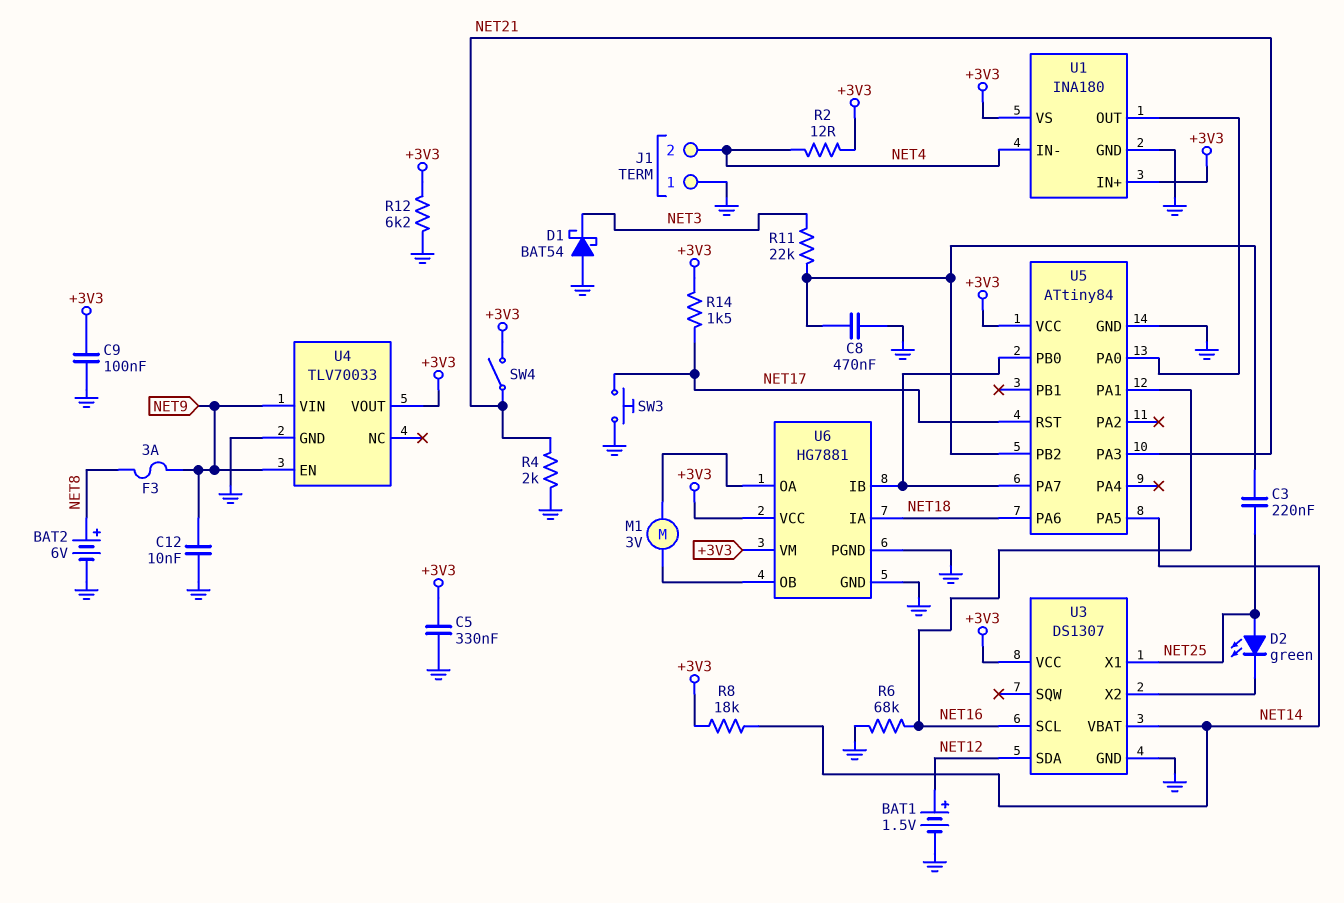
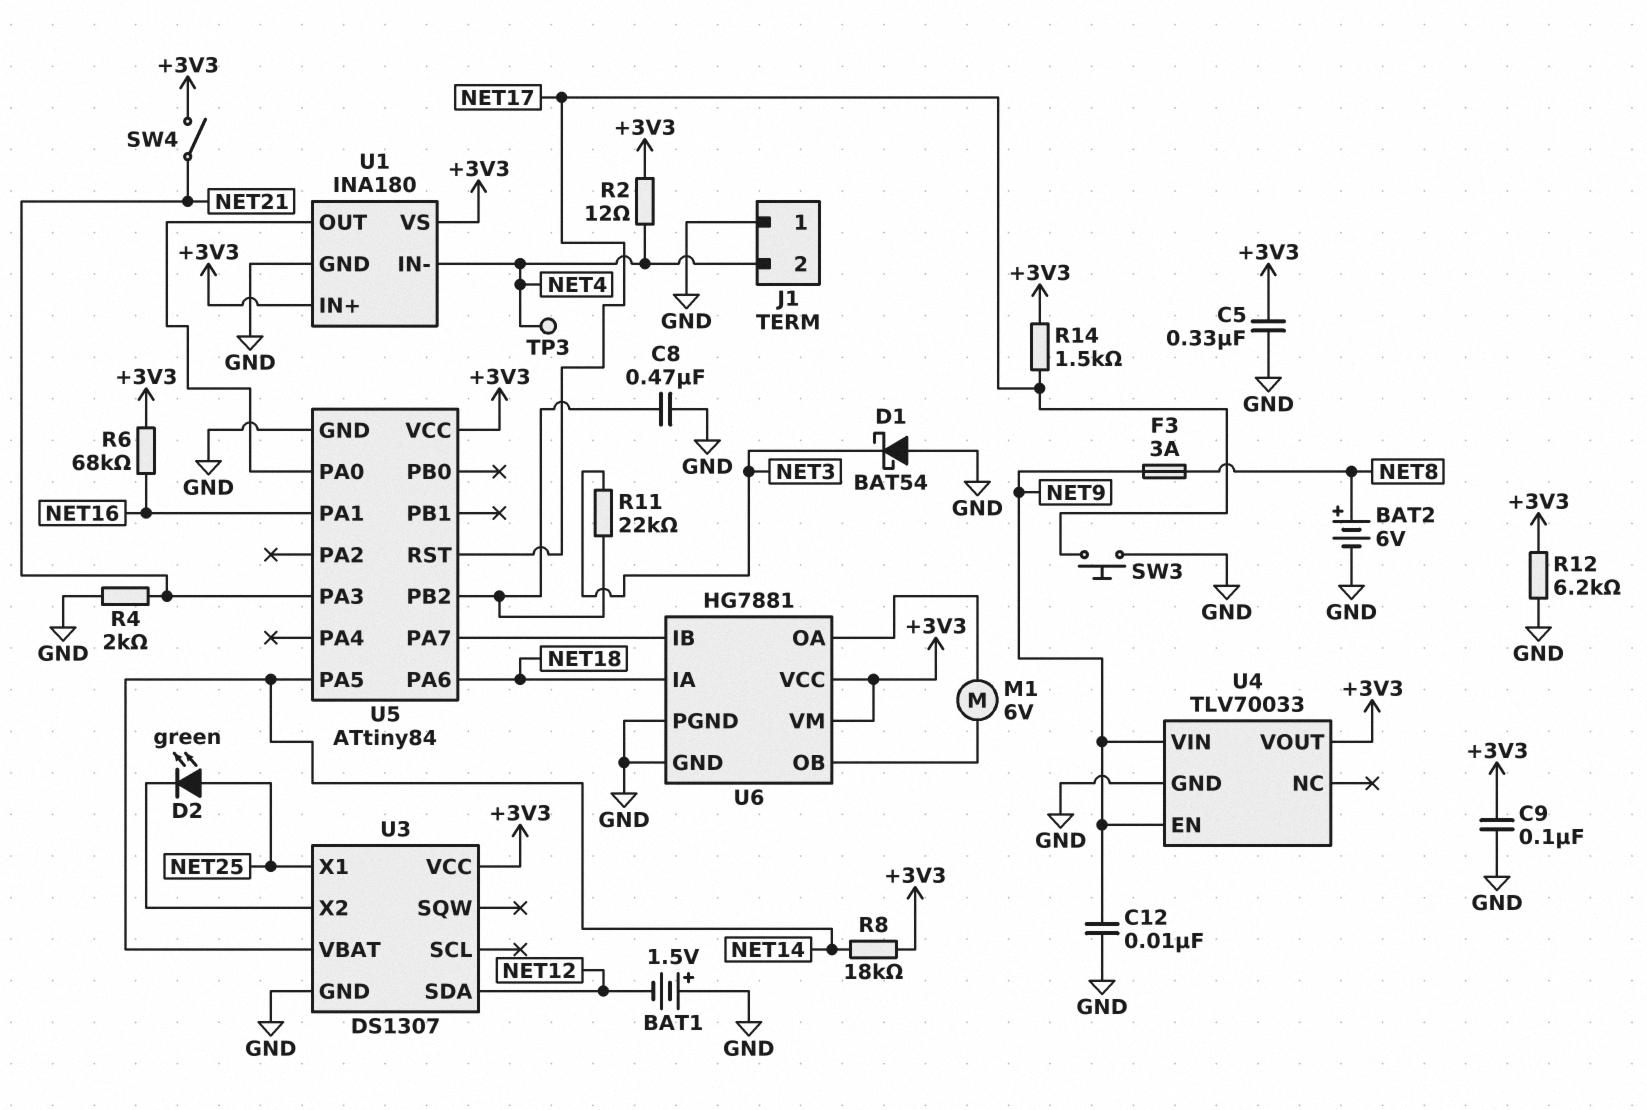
BAT1: 1.5V (plus NET12, minus GND) -> 1.5V (plus GND, minus NET12)
C3: 220nF (NET25, U5/PB2) -> none
M1: motor 3V (U6/OA, U6/OB) -> motor 6V (U6/OA, U6/OB)
R6: 68k (GND, NET16) -> 68k (+3V3, NET16)
TP3: none -> test point (NET4)
U3 pin SCL: NET16 -> none
U5 pin PB0: U5/PA7 -> none

